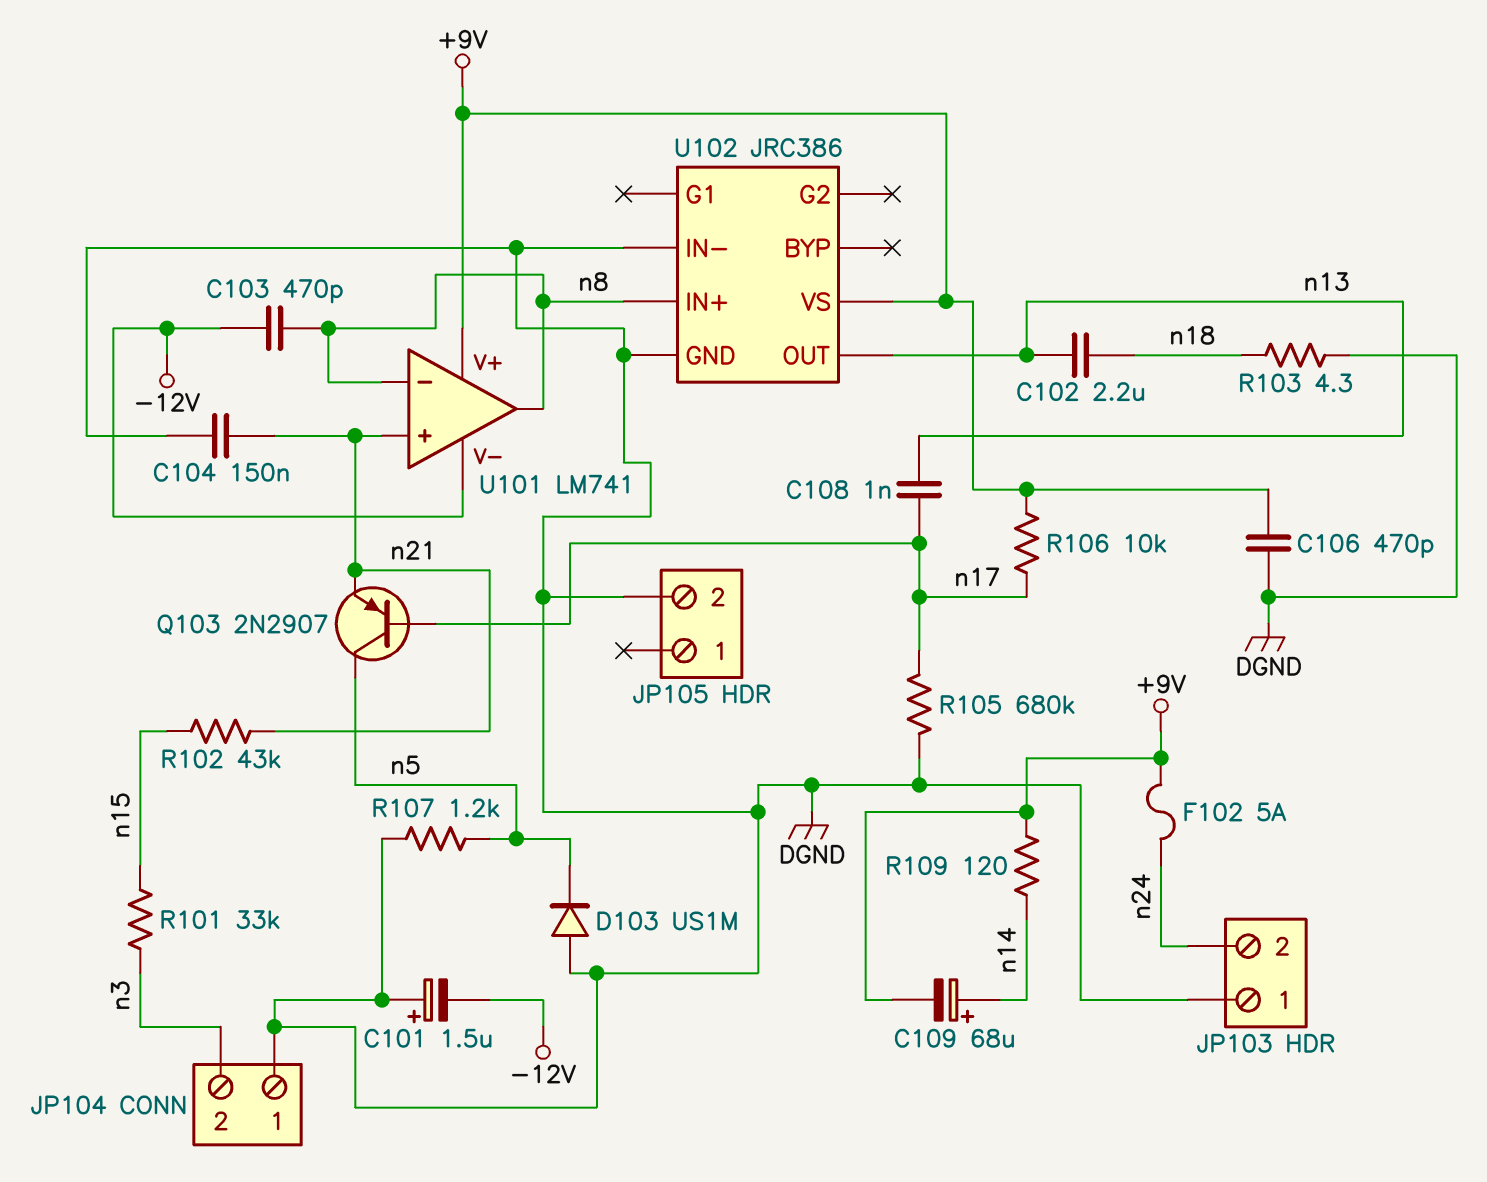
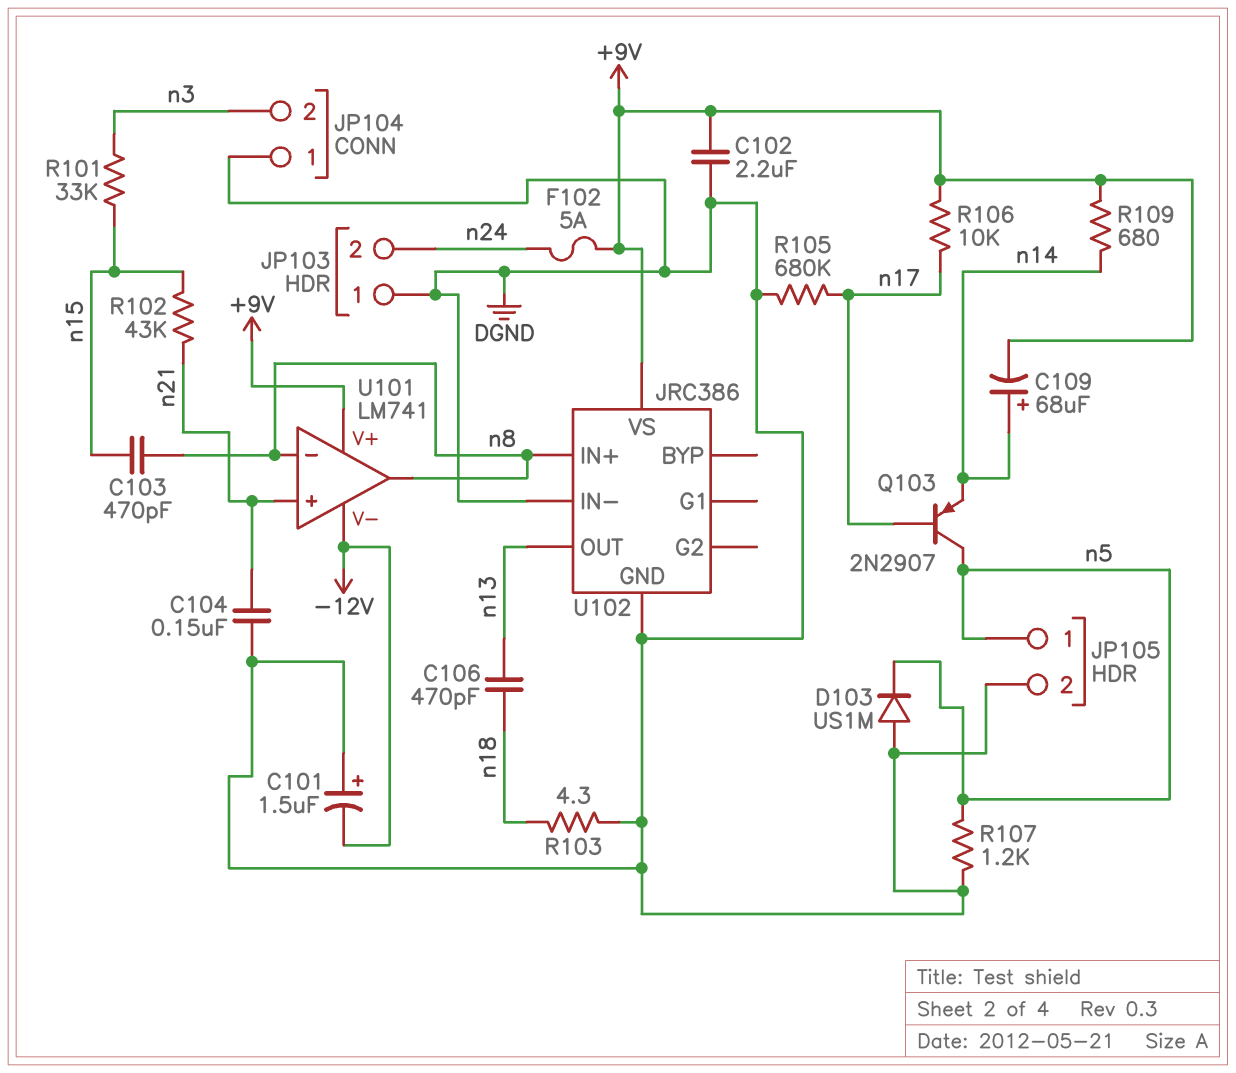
C102: 2.2uF (n13, n18) -> 2.2uF (+9V, DGND)
C103: 470pF (-12V, n8) -> 470pF (n8, n15)
C106: 470pF (+9V, DGND) -> 470pF (n13, n18)
C108: 1nF (n13, n17) -> none
JP105 pin 1: none -> n5
Q103: PNP 2N2907 (B n17, C n5, E n21) -> PNP 2N2907 (B n17, C n5, E n14)
R109: 120 (+9V, n14) -> 680 (+9V, n14)

